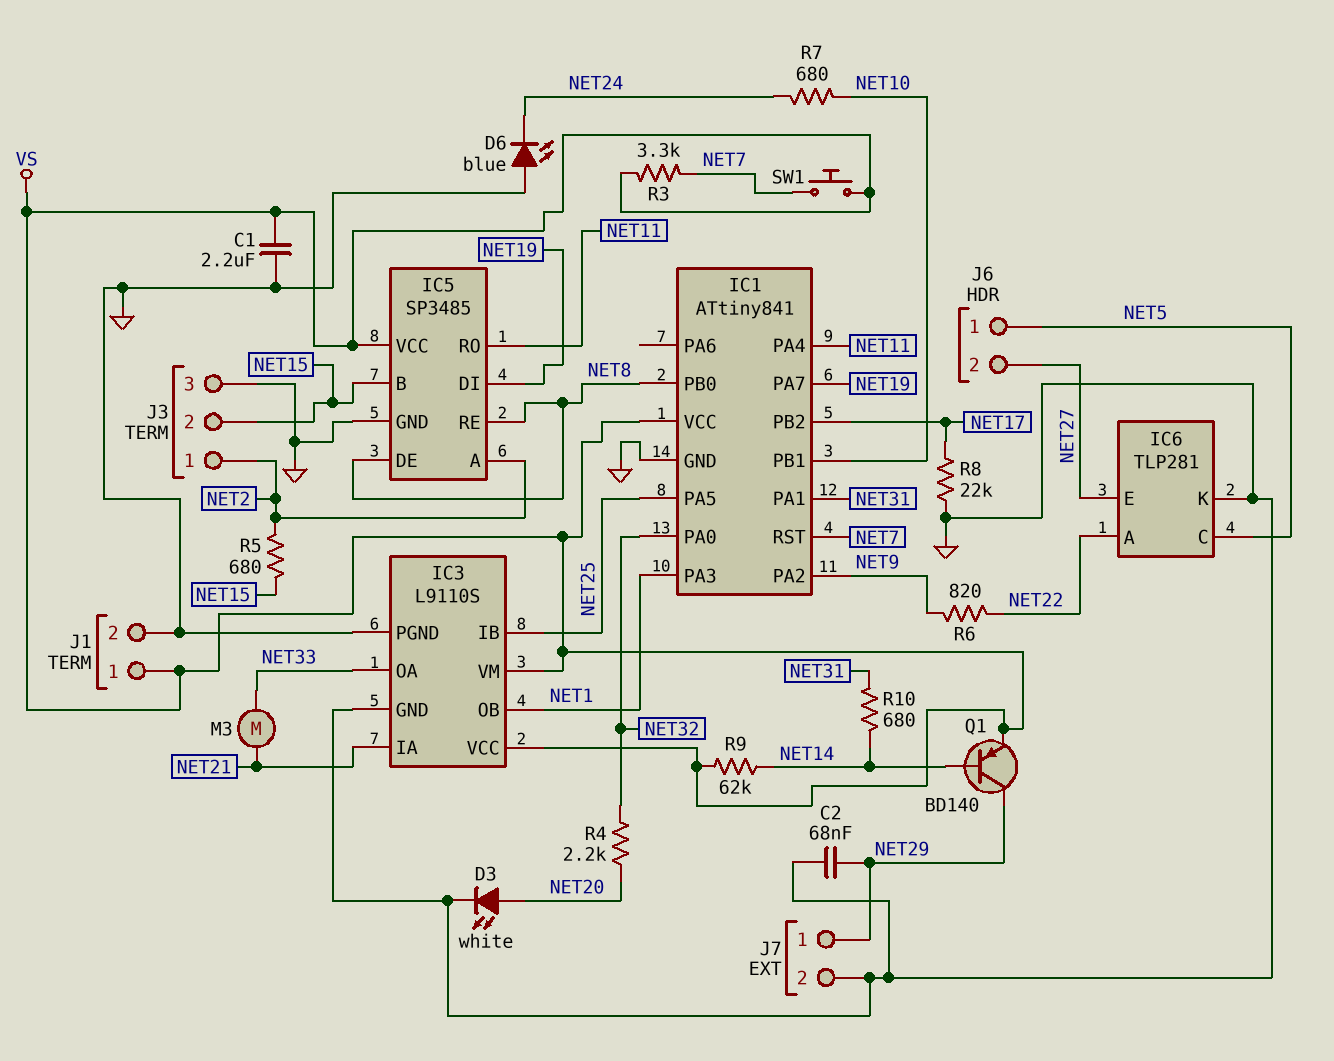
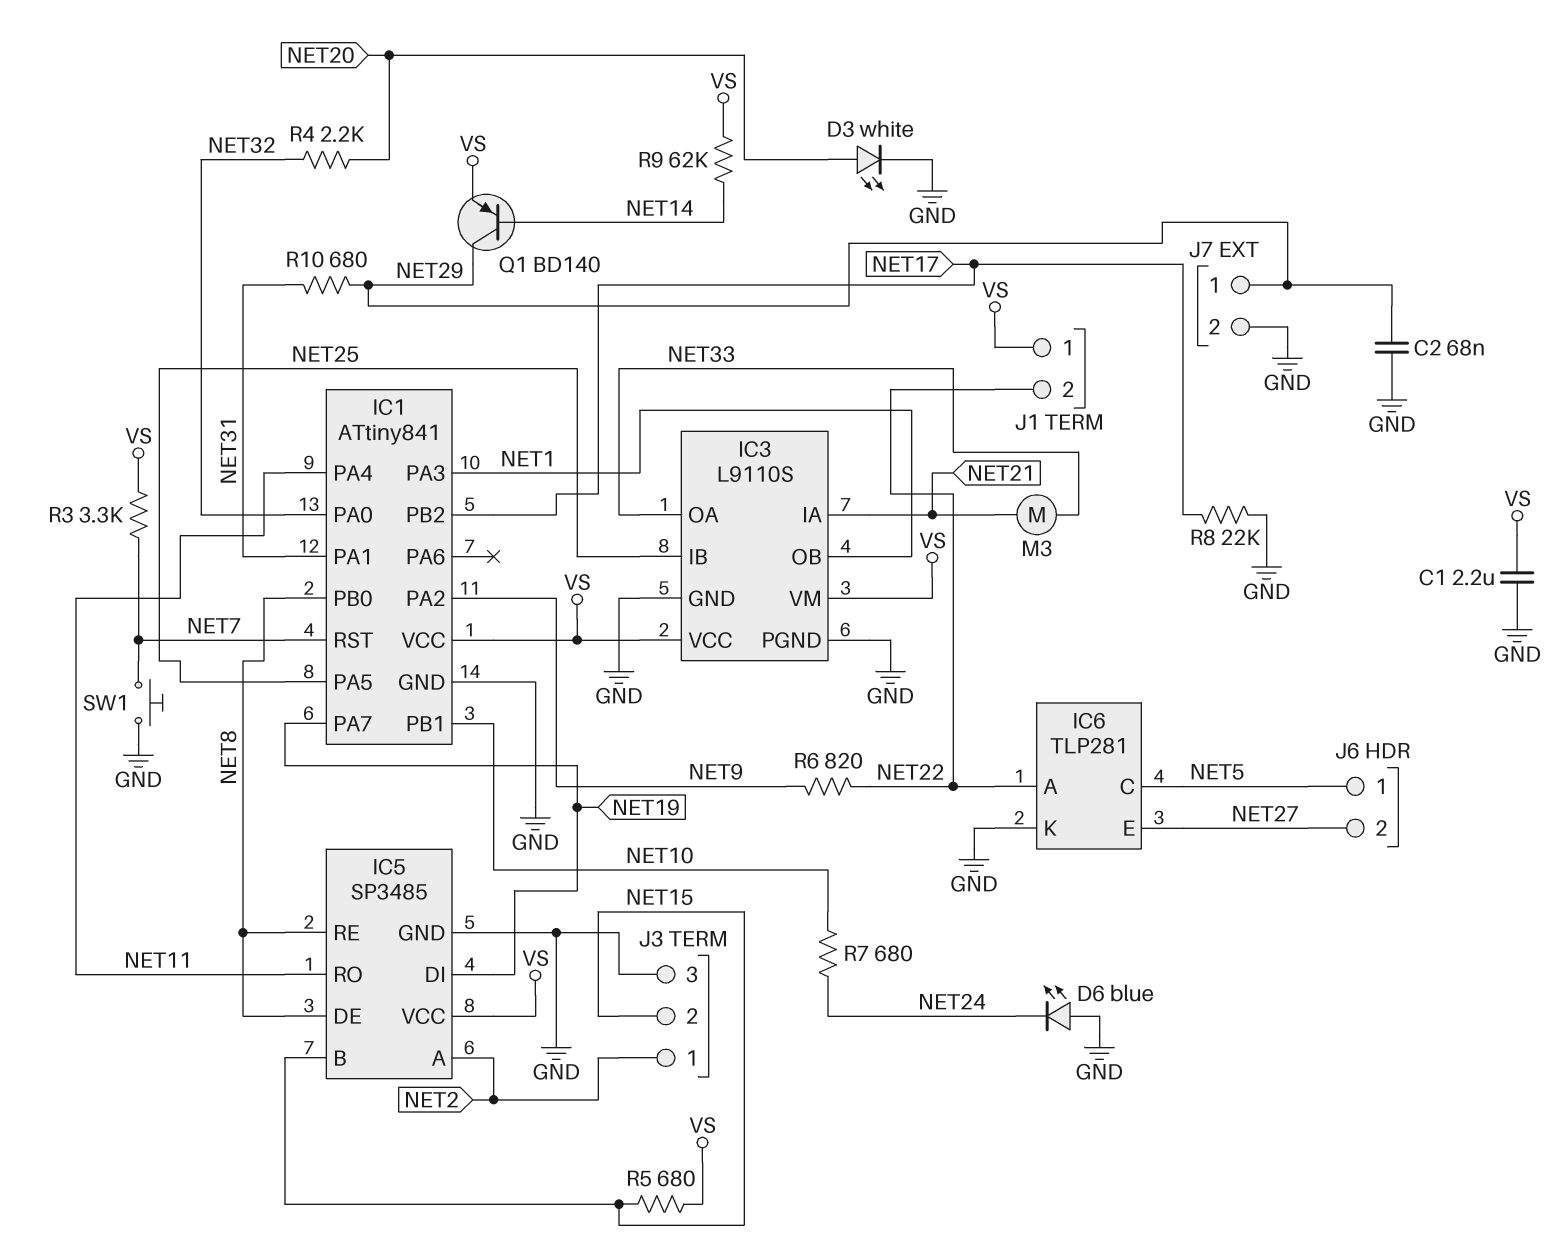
J1 pin 2: GND -> NET22
R5: 680 (NET2, NET15) -> 680 (NET15, VS)
R10: 680 (NET14, NET31) -> 680 (NET29, NET31)
SW1: button (NET7, VS) -> button (GND, NET7)

